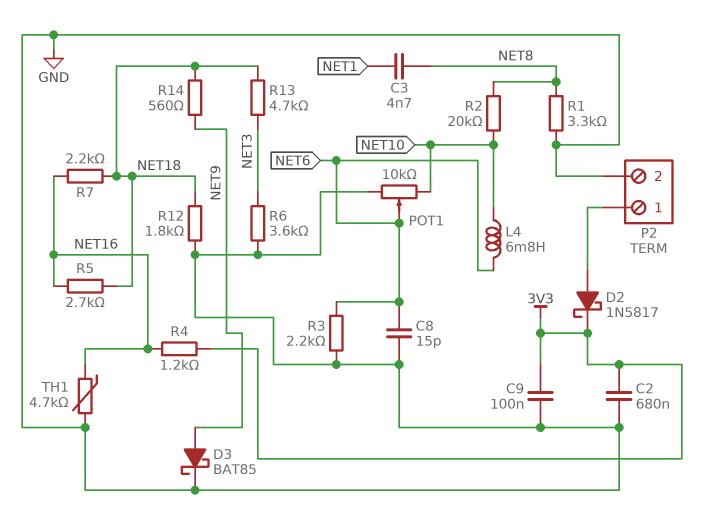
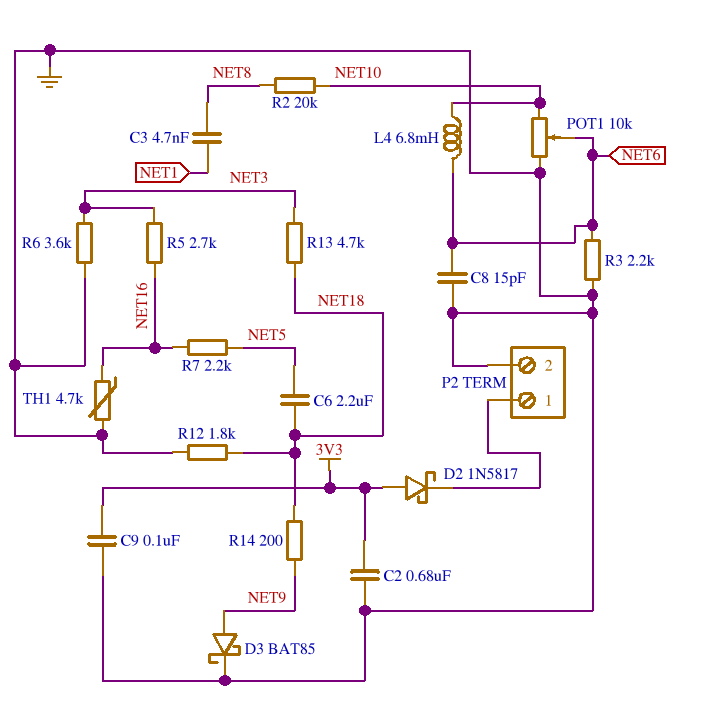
C6: none -> 2.2uF (NET5, NET18)
D2: schottky 1N5817 (A P2/1, K 3V3) -> schottky 1N5817 (A 3V3, K P2/1)
R1: 3.3k (GND, NET8) -> none
R4: 1.2k (3V3, NET16) -> none
R5: 2.7k (NET16, NET18) -> 2.7k (NET3, NET16)
R7: 2.2k (NET16, NET18) -> 2.2k (NET5, NET16)
R14: 560 (NET9, NET18) -> 200 (NET9, NET18)

